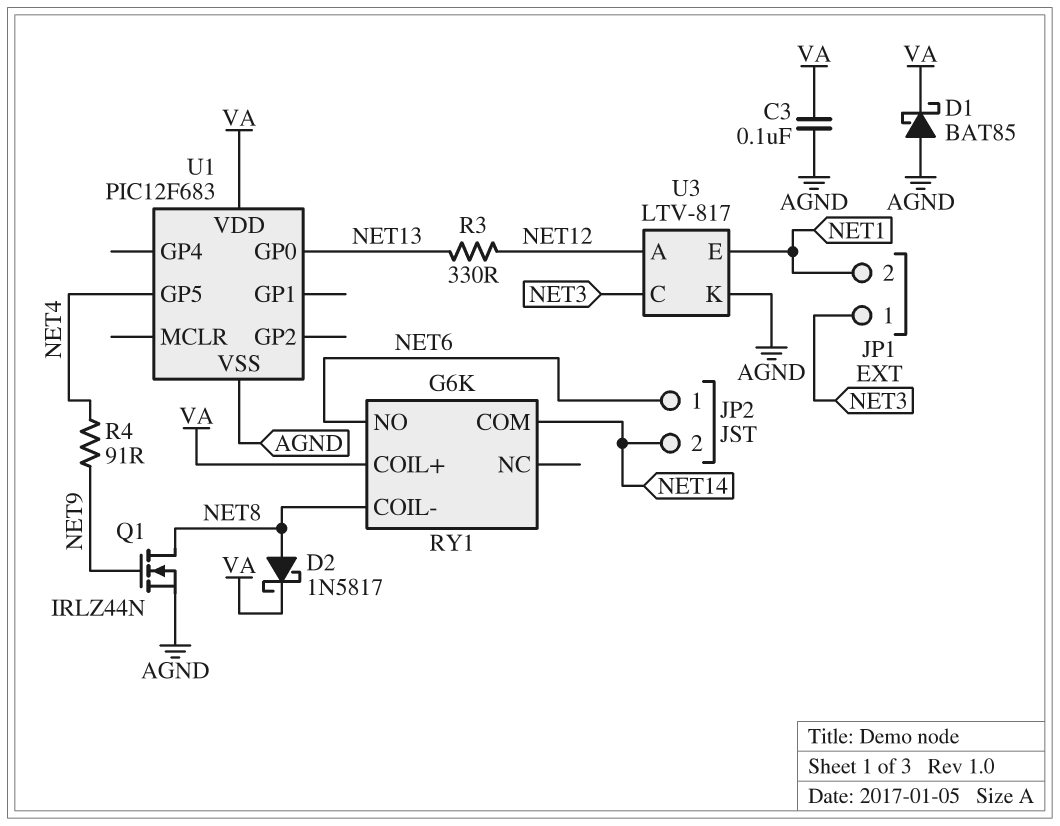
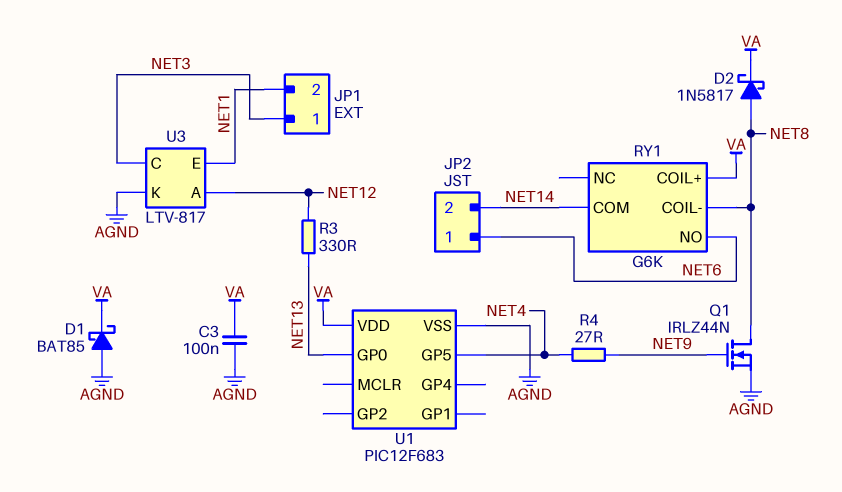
R4: 91 (NET4, NET9) -> 27 (NET4, NET9)

